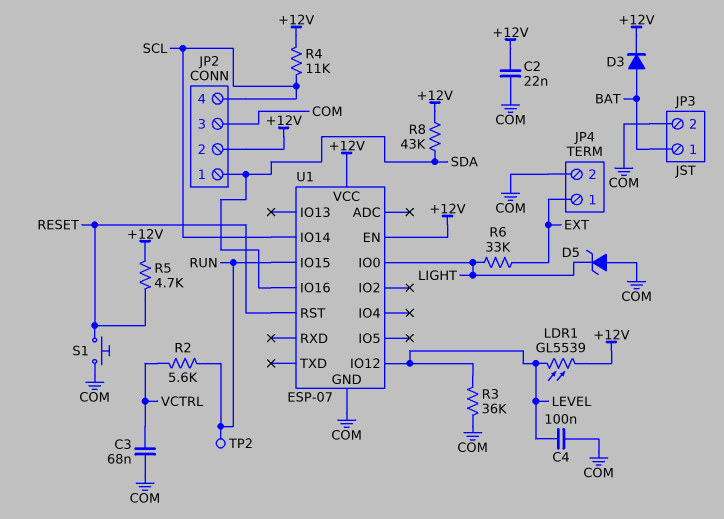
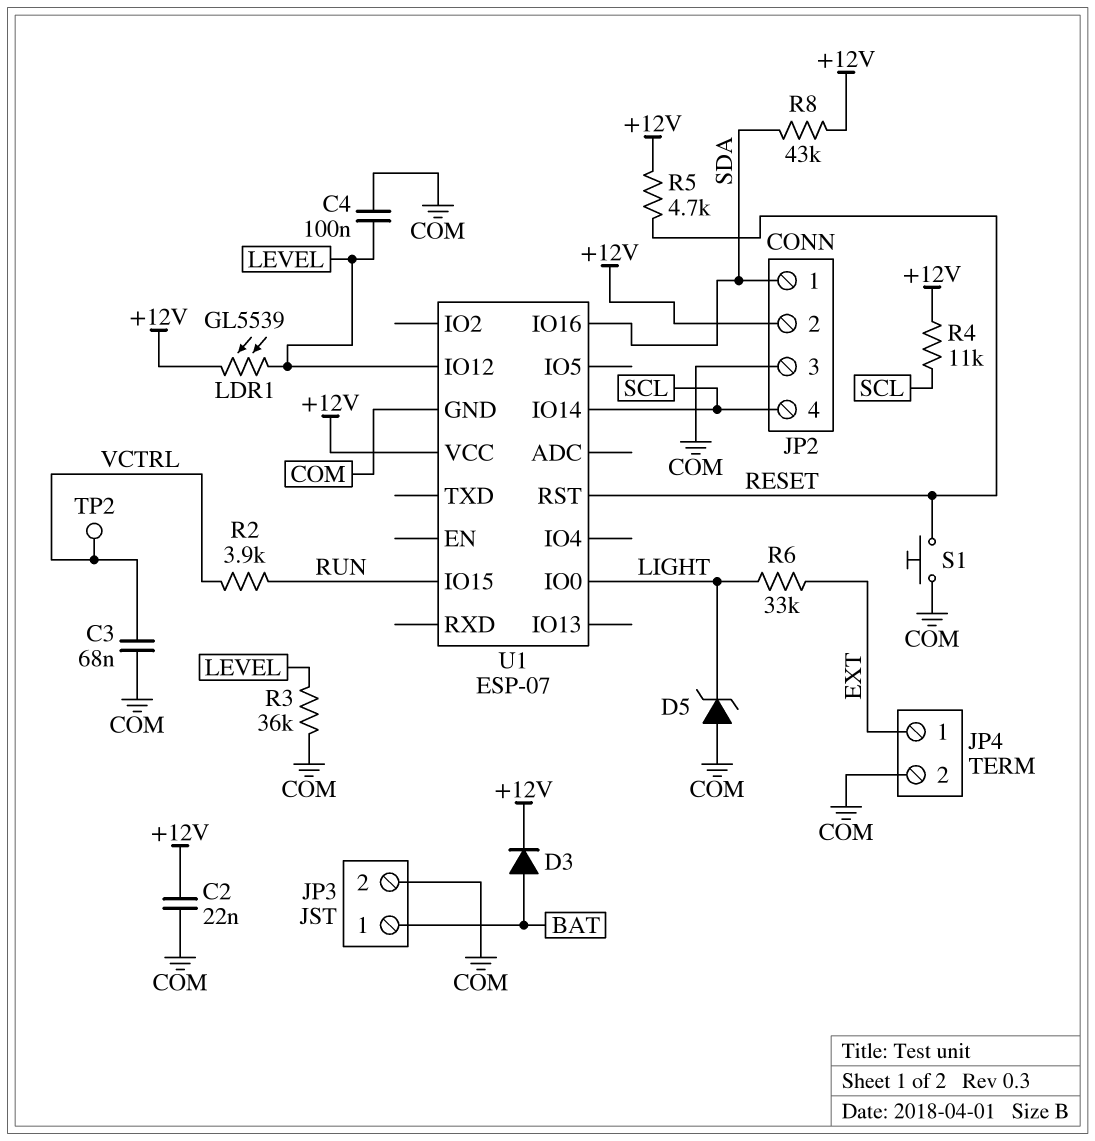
R2: 5.6k (RUN, VCTRL) -> 3.9k (RUN, VCTRL)
TP2: test point (RUN) -> test point (VCTRL)
U1 pin EN: +12V -> none

